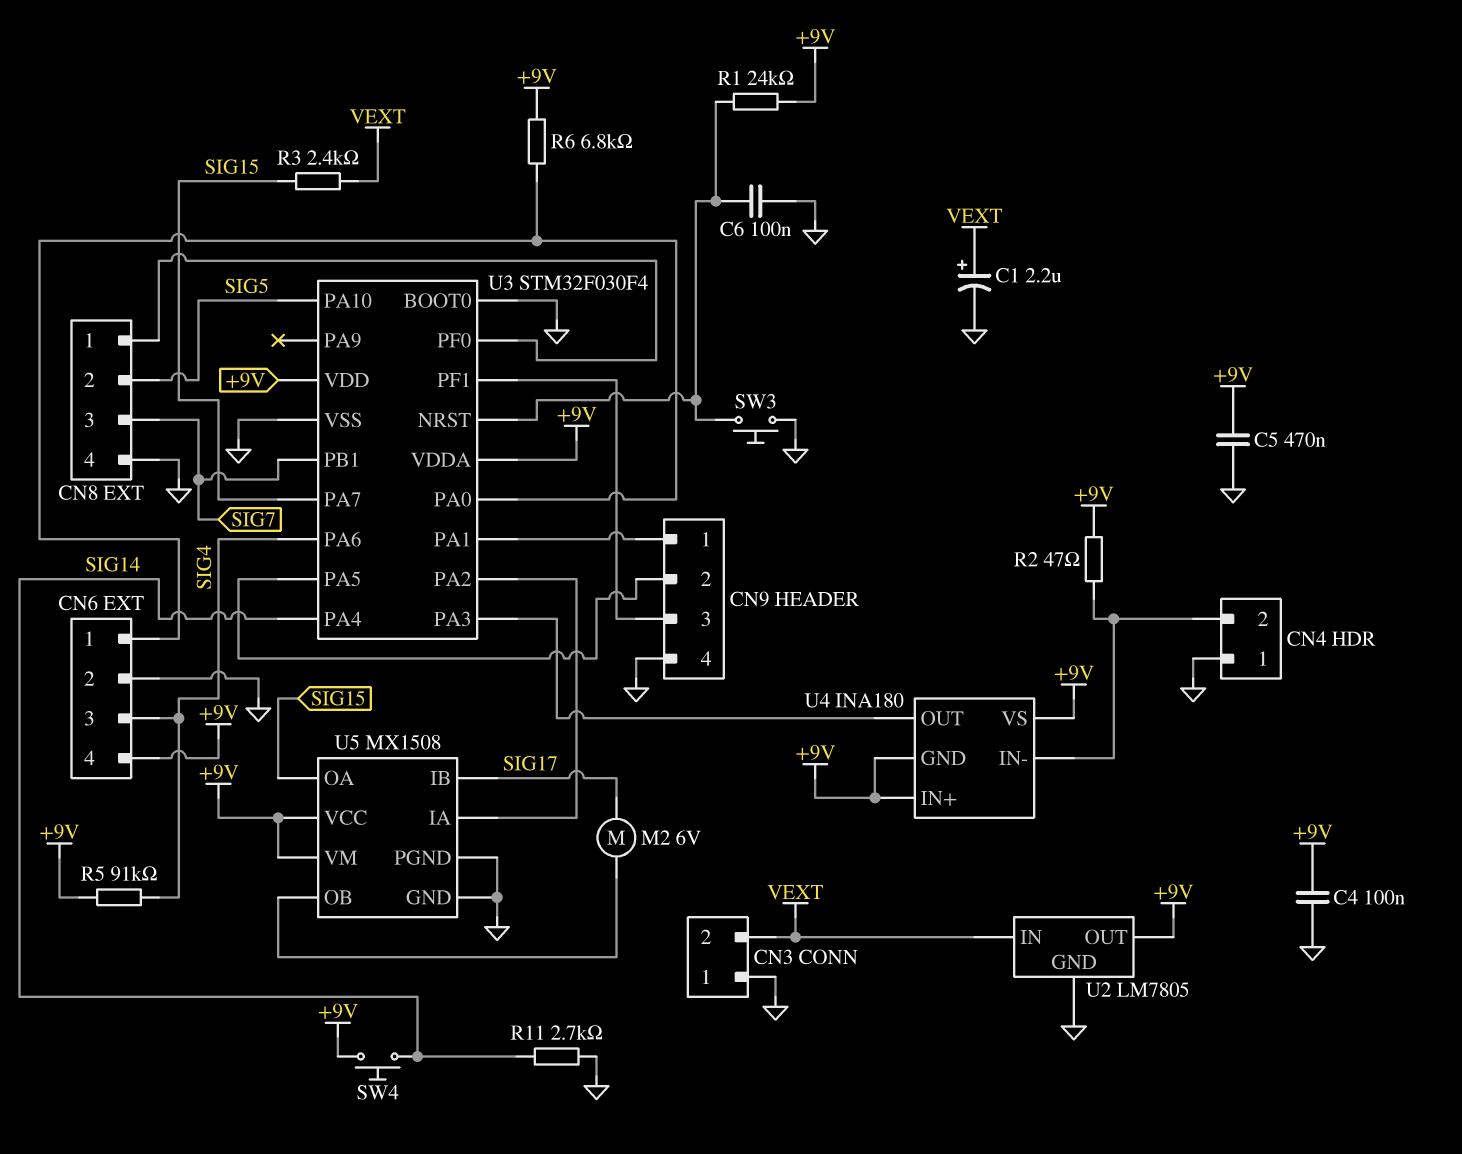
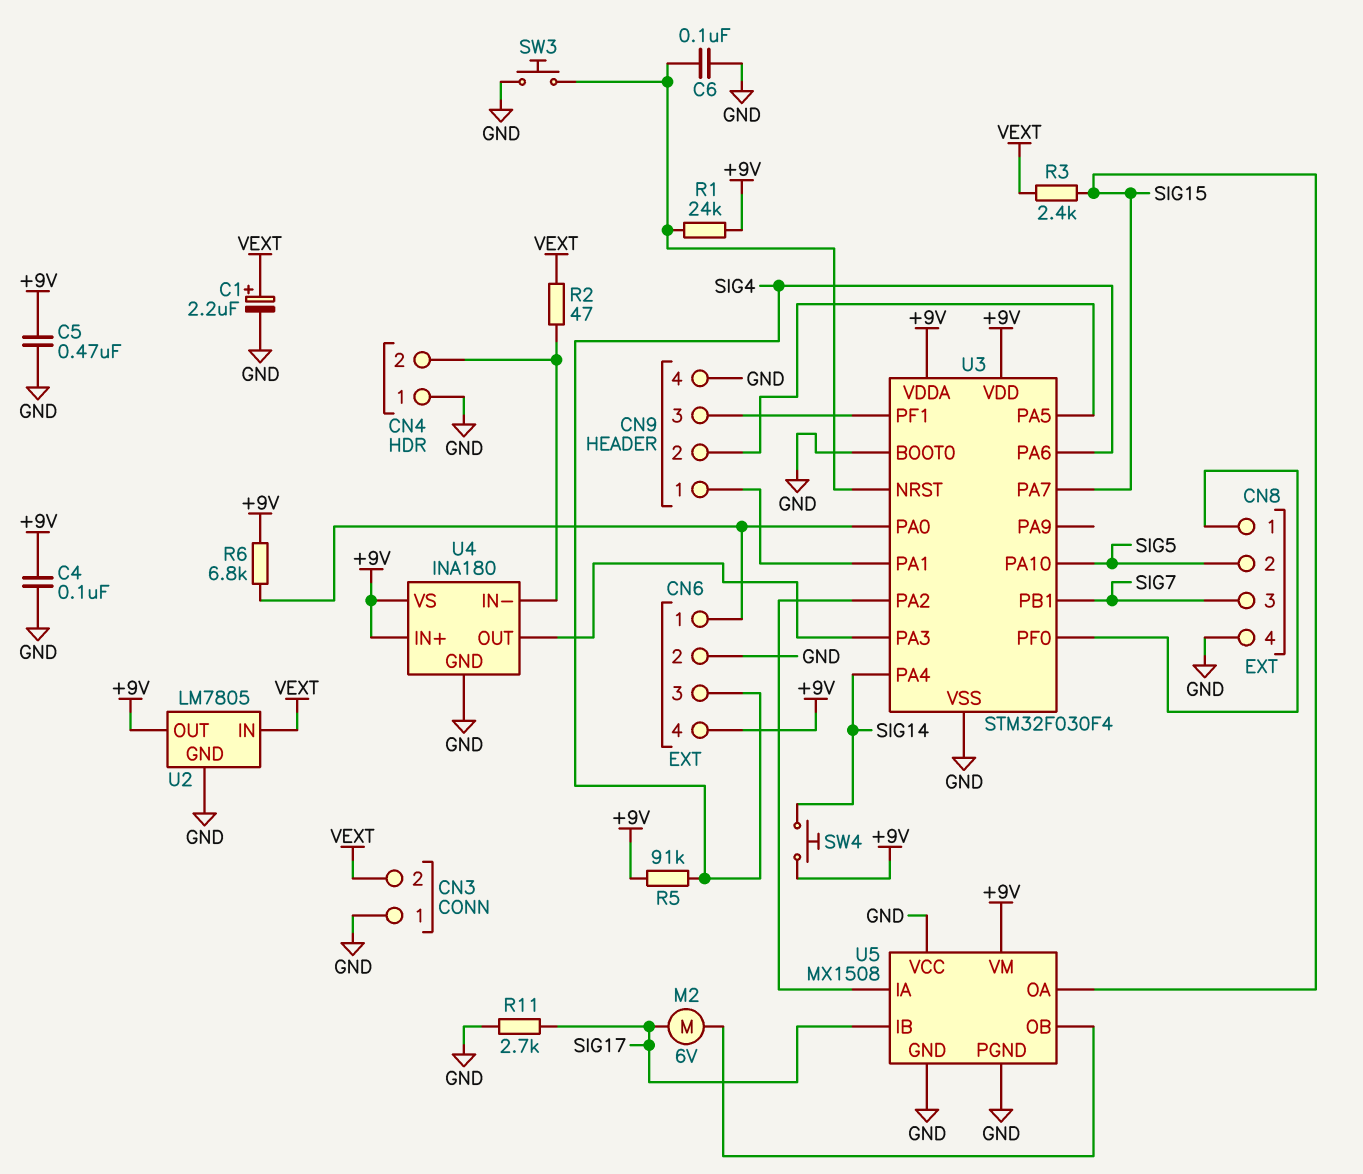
R2: 47 (+9V, CN4/2) -> 47 (CN4/2, VEXT)
R11: 2.7k (GND, SIG14) -> 2.7k (GND, SIG17)
U4 pin GND: +9V -> GND
U5 pin VCC: +9V -> GND

